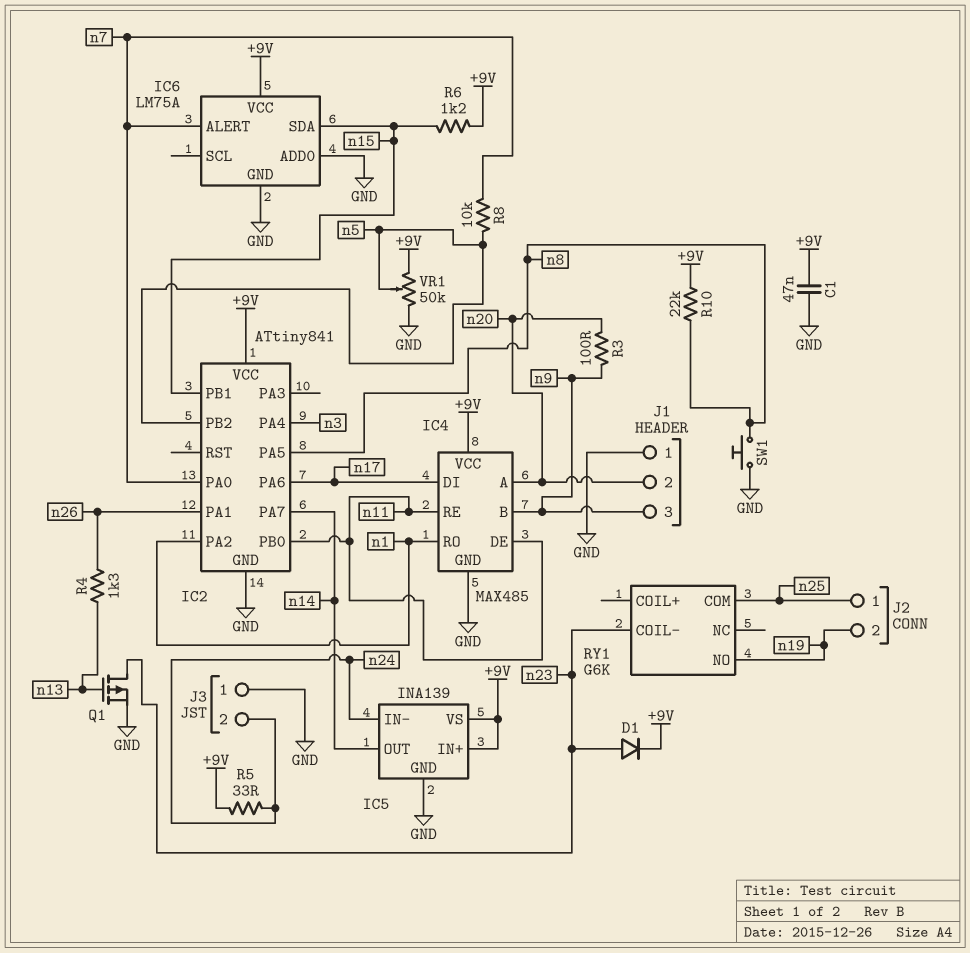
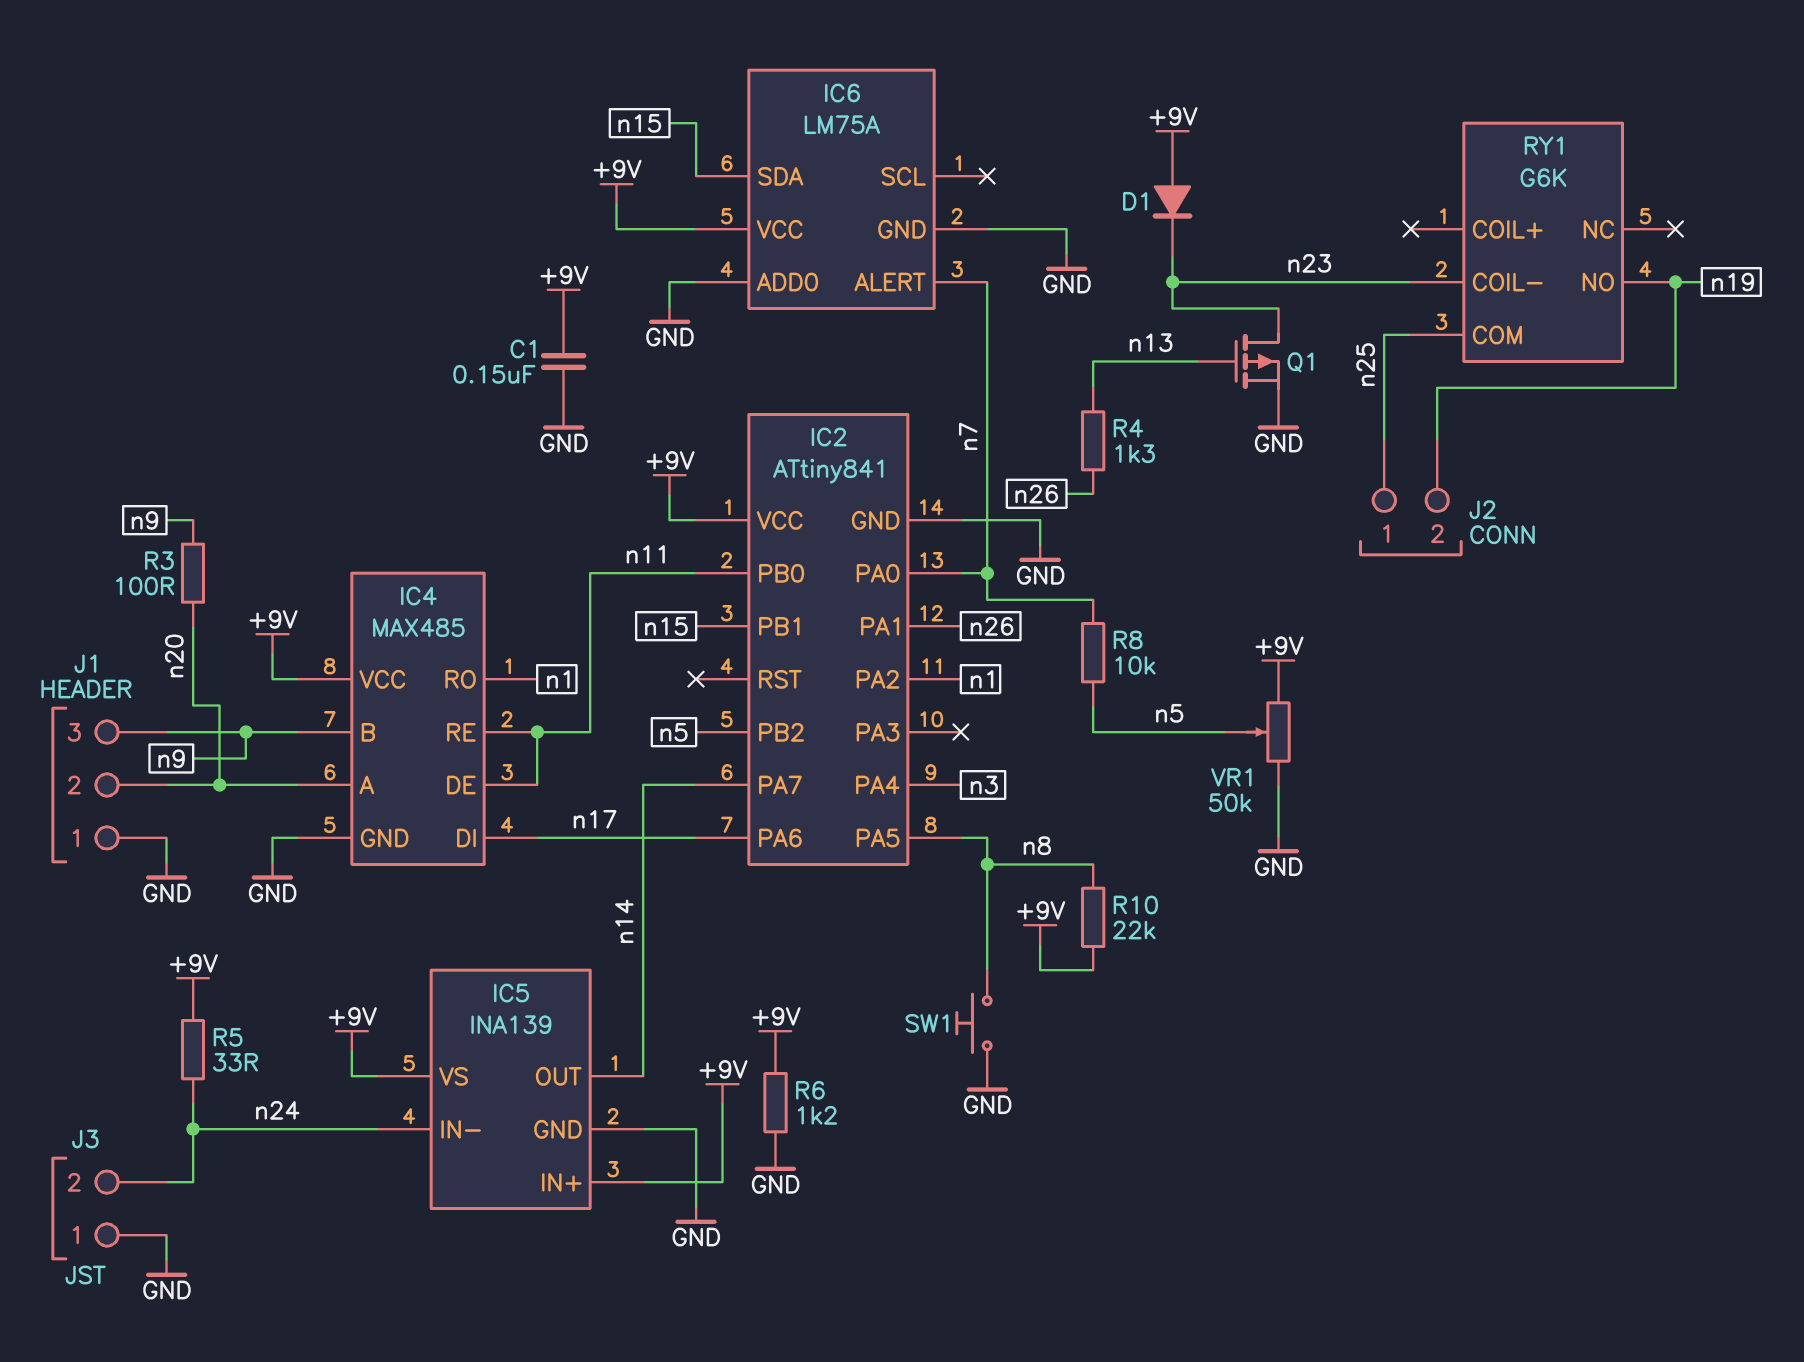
C1: 47nF (+9V, GND) -> 150nF (+9V, GND)
D1: diode (A n23, K +9V) -> diode (A +9V, K n23)
R6: 1.2k (+9V, n15) -> 1.2k (+9V, GND)

